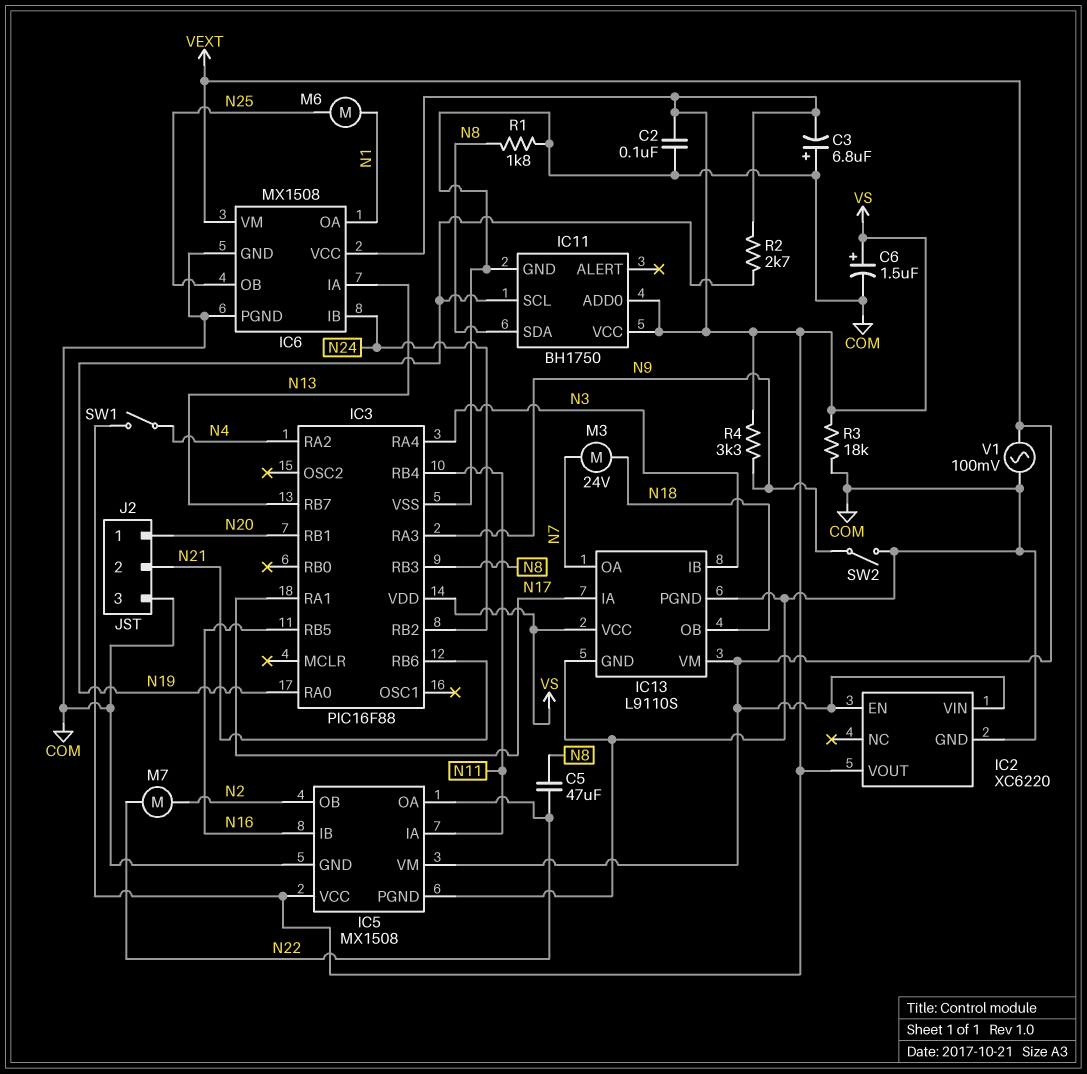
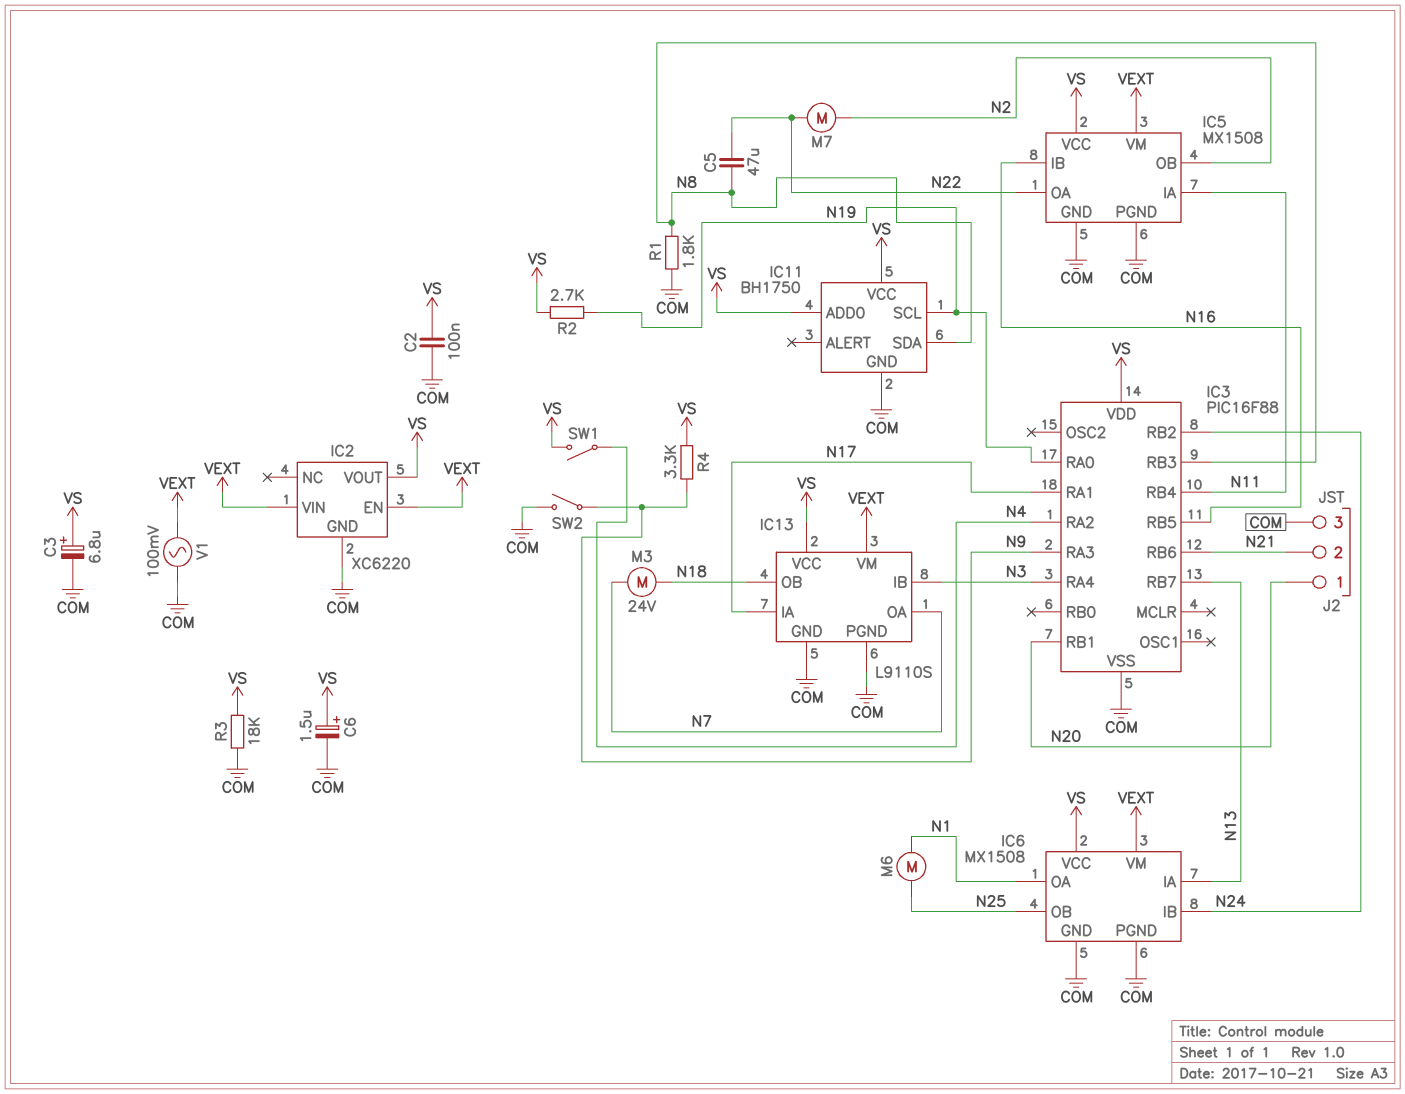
C3: 6.8uF (plus COM, minus VS) -> 6.8uF (plus VS, minus COM)

